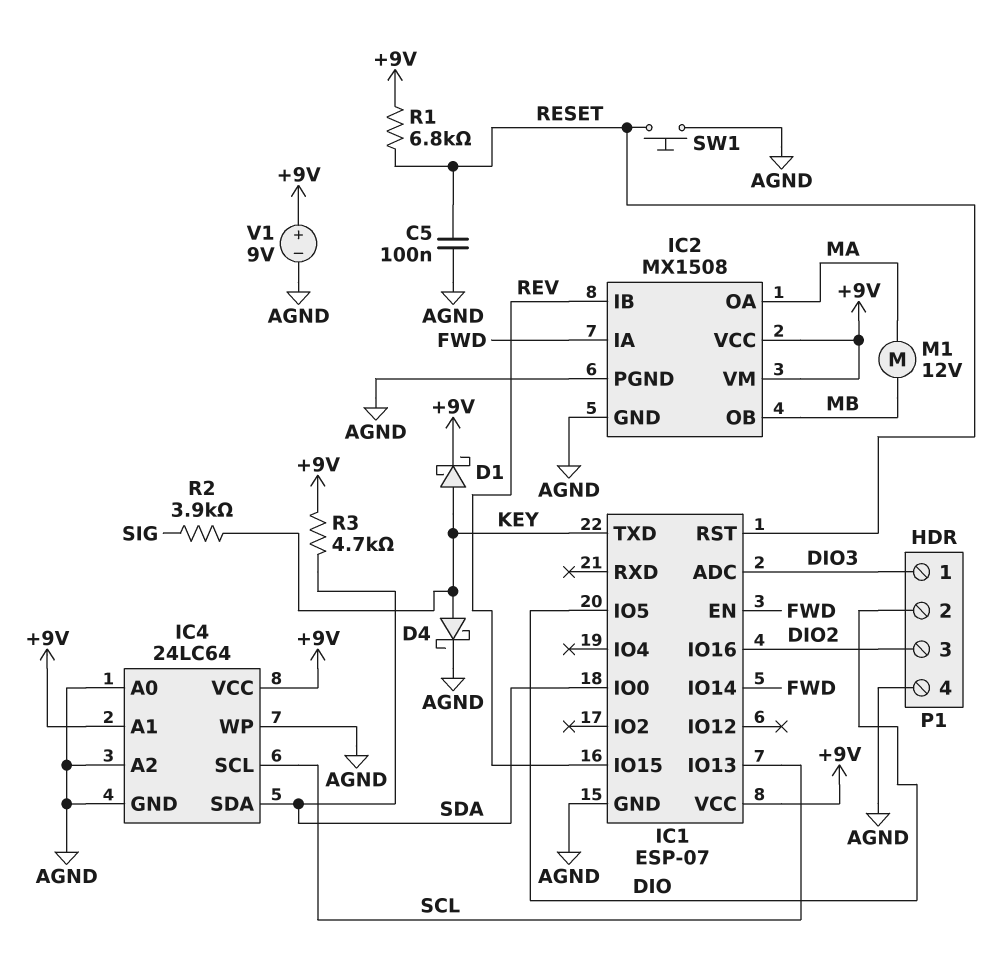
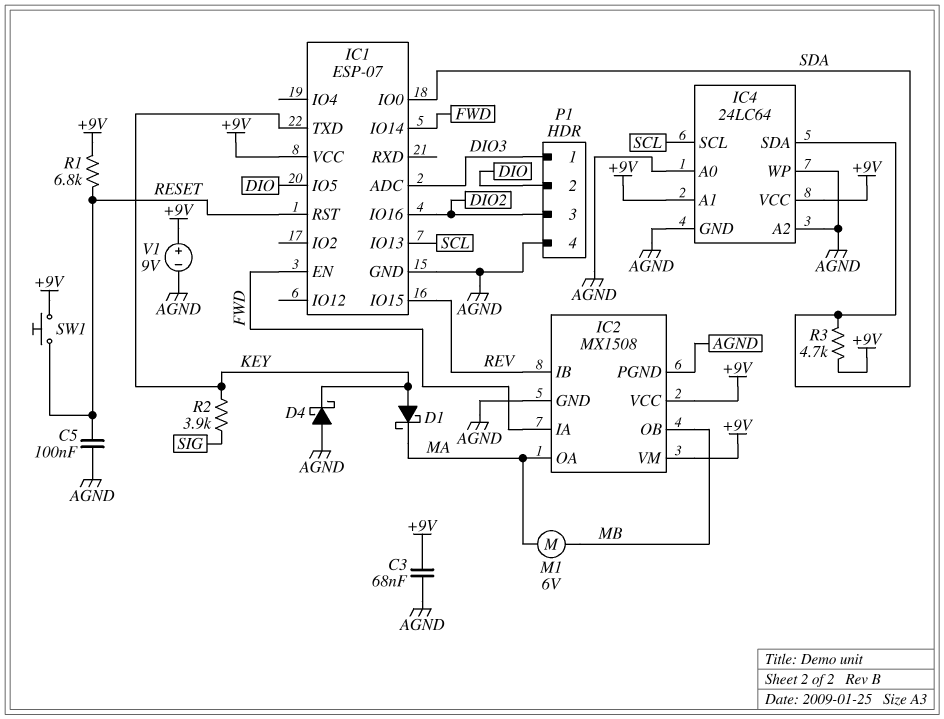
C3: none -> 68nF (+9V, AGND)
D1: schottky (A KEY, K +9V) -> schottky (A KEY, K MA)
D4: schottky (A KEY, K AGND) -> schottky (A AGND, K KEY)
M1: motor 12V (MA, MB) -> motor 6V (MA, MB)
SW1: button (AGND, RESET) -> button (+9V, RESET)

